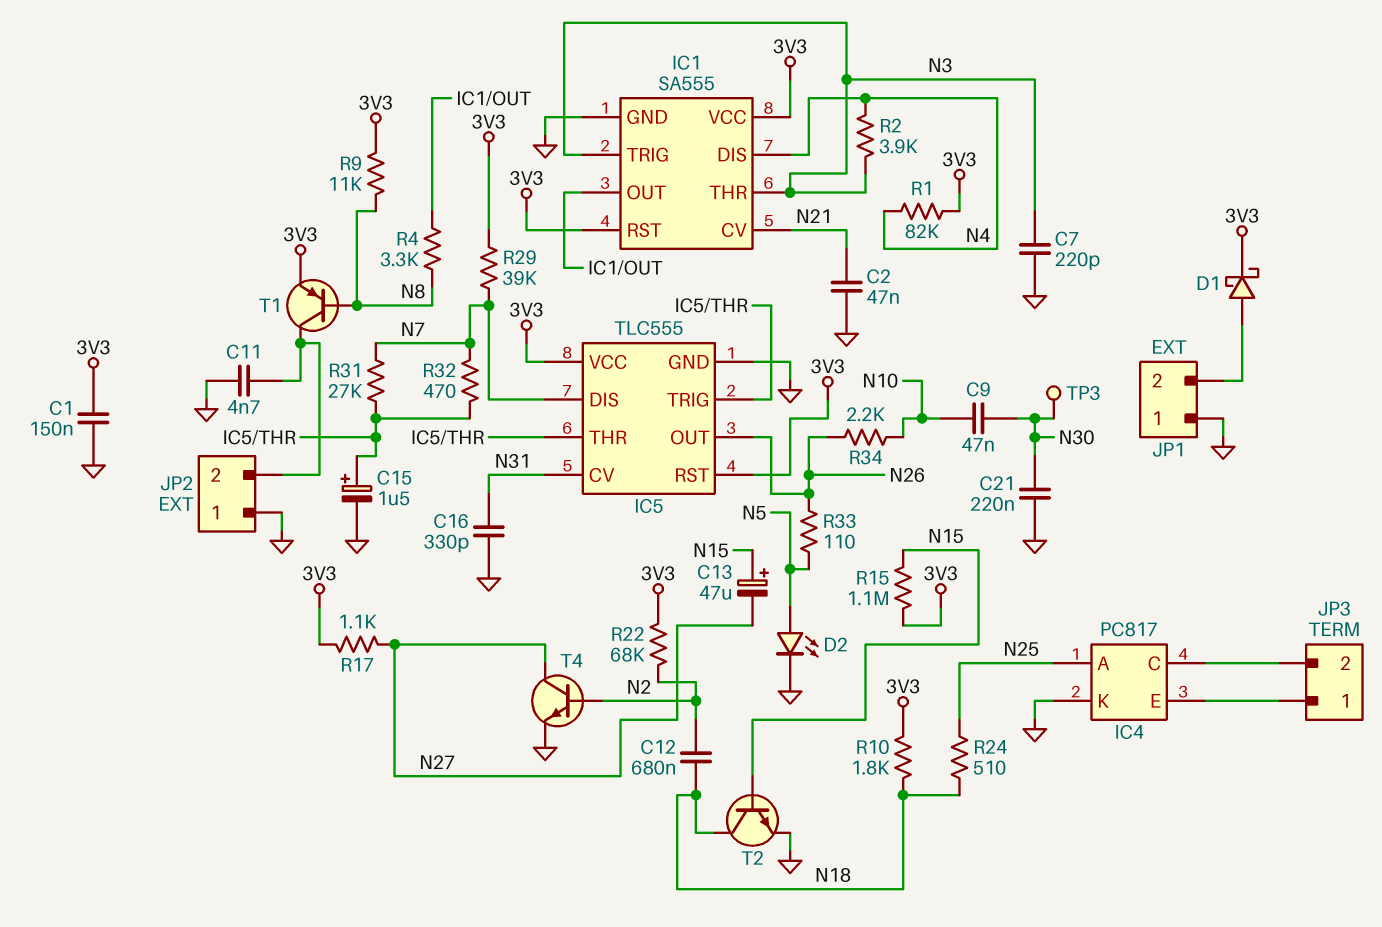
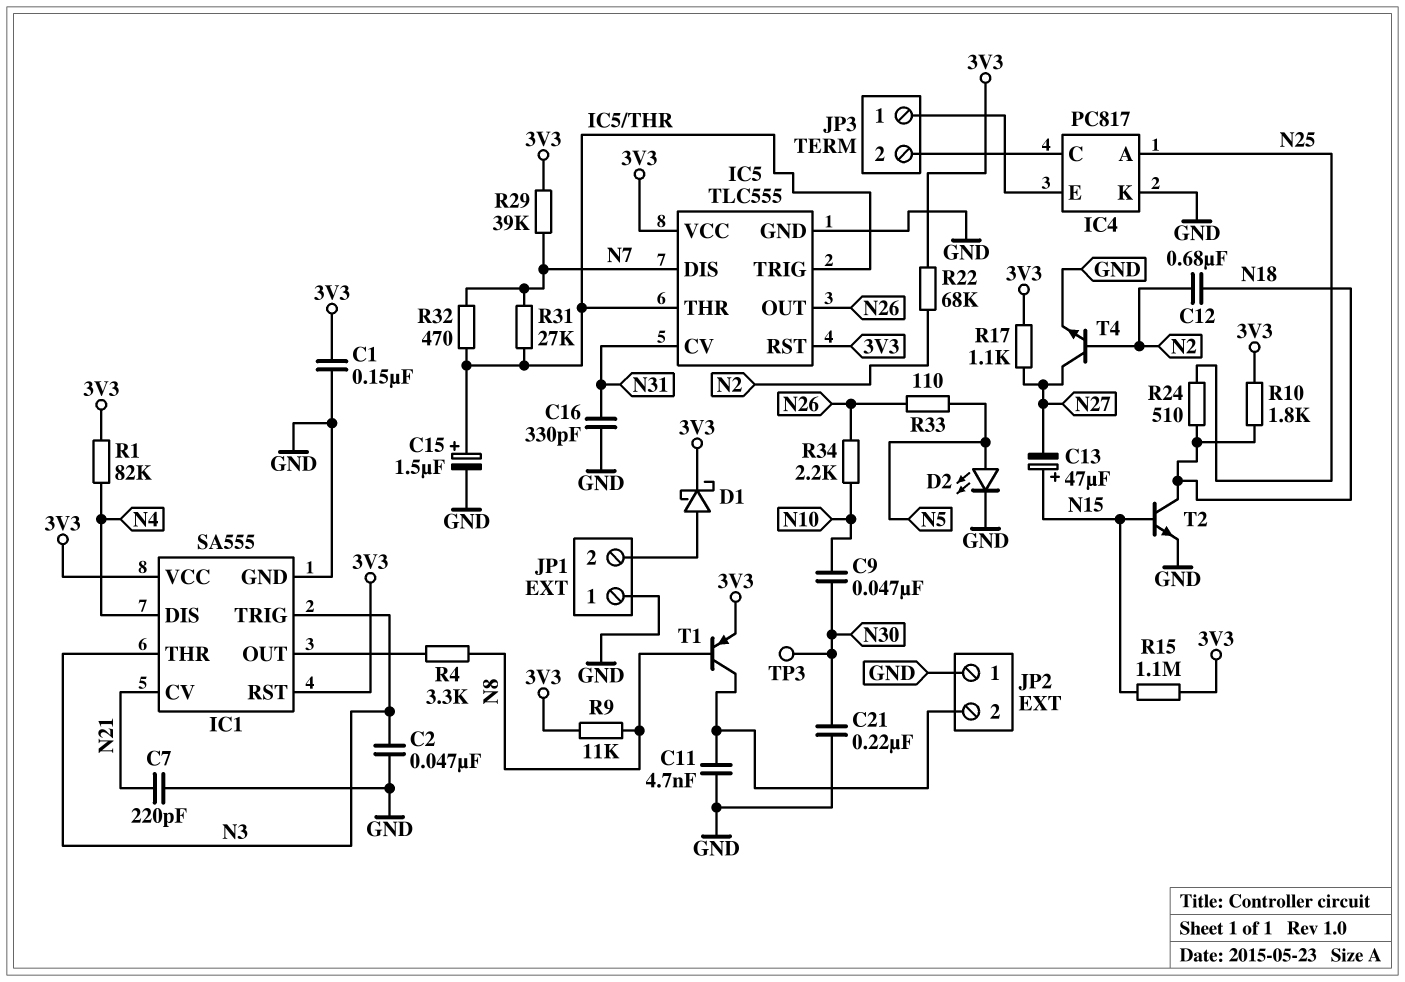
C2: 47nF (GND, N21) -> 47nF (GND, N3)
C7: 220pF (GND, N3) -> 220pF (GND, N21)
R2: 3.9k (N3, N4) -> none

